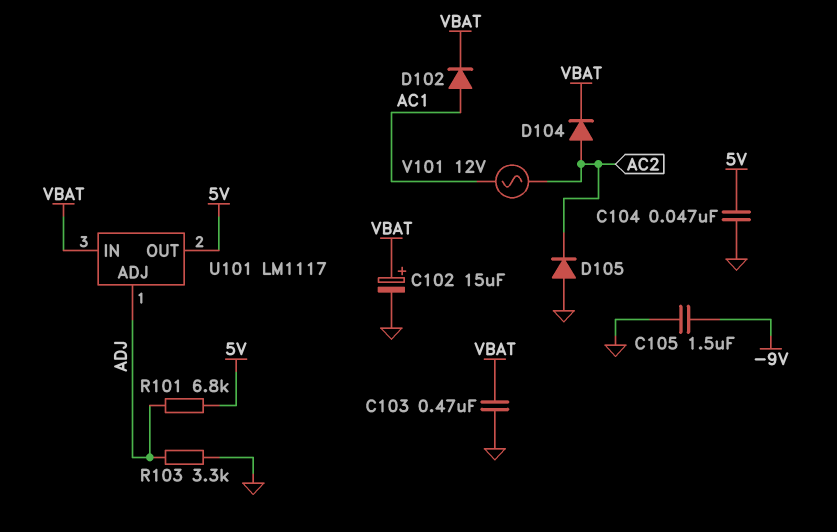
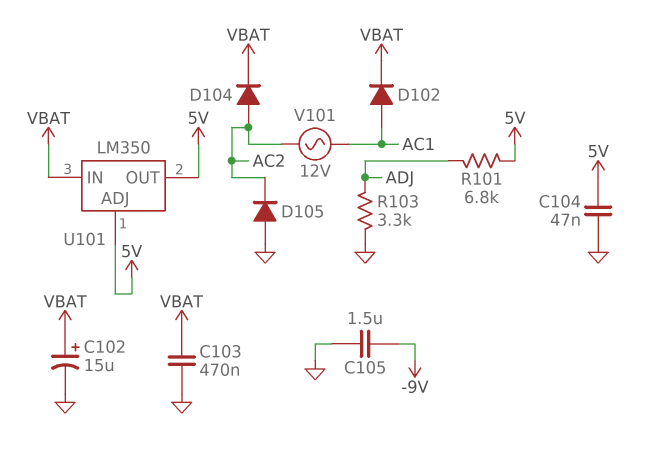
U101: LM1117 -> LM350
U101 pin ADJ: ADJ -> 5V

